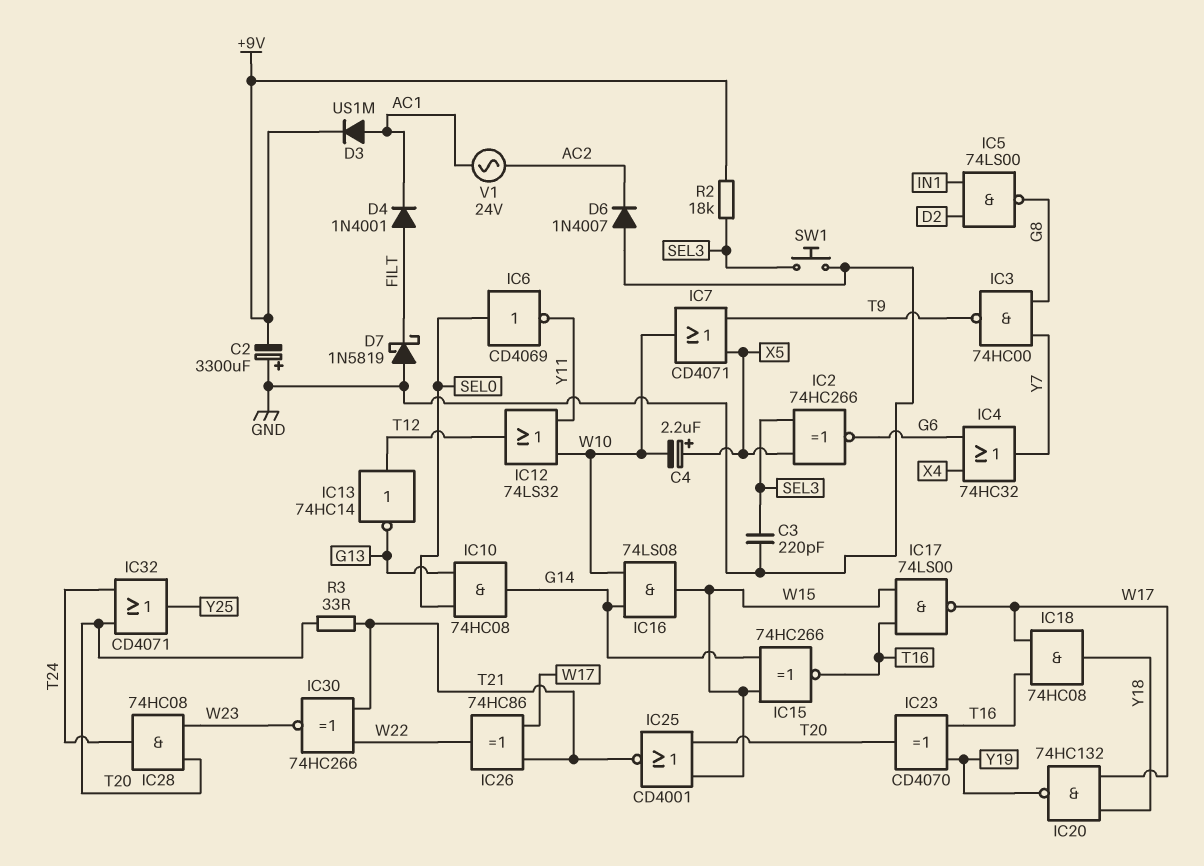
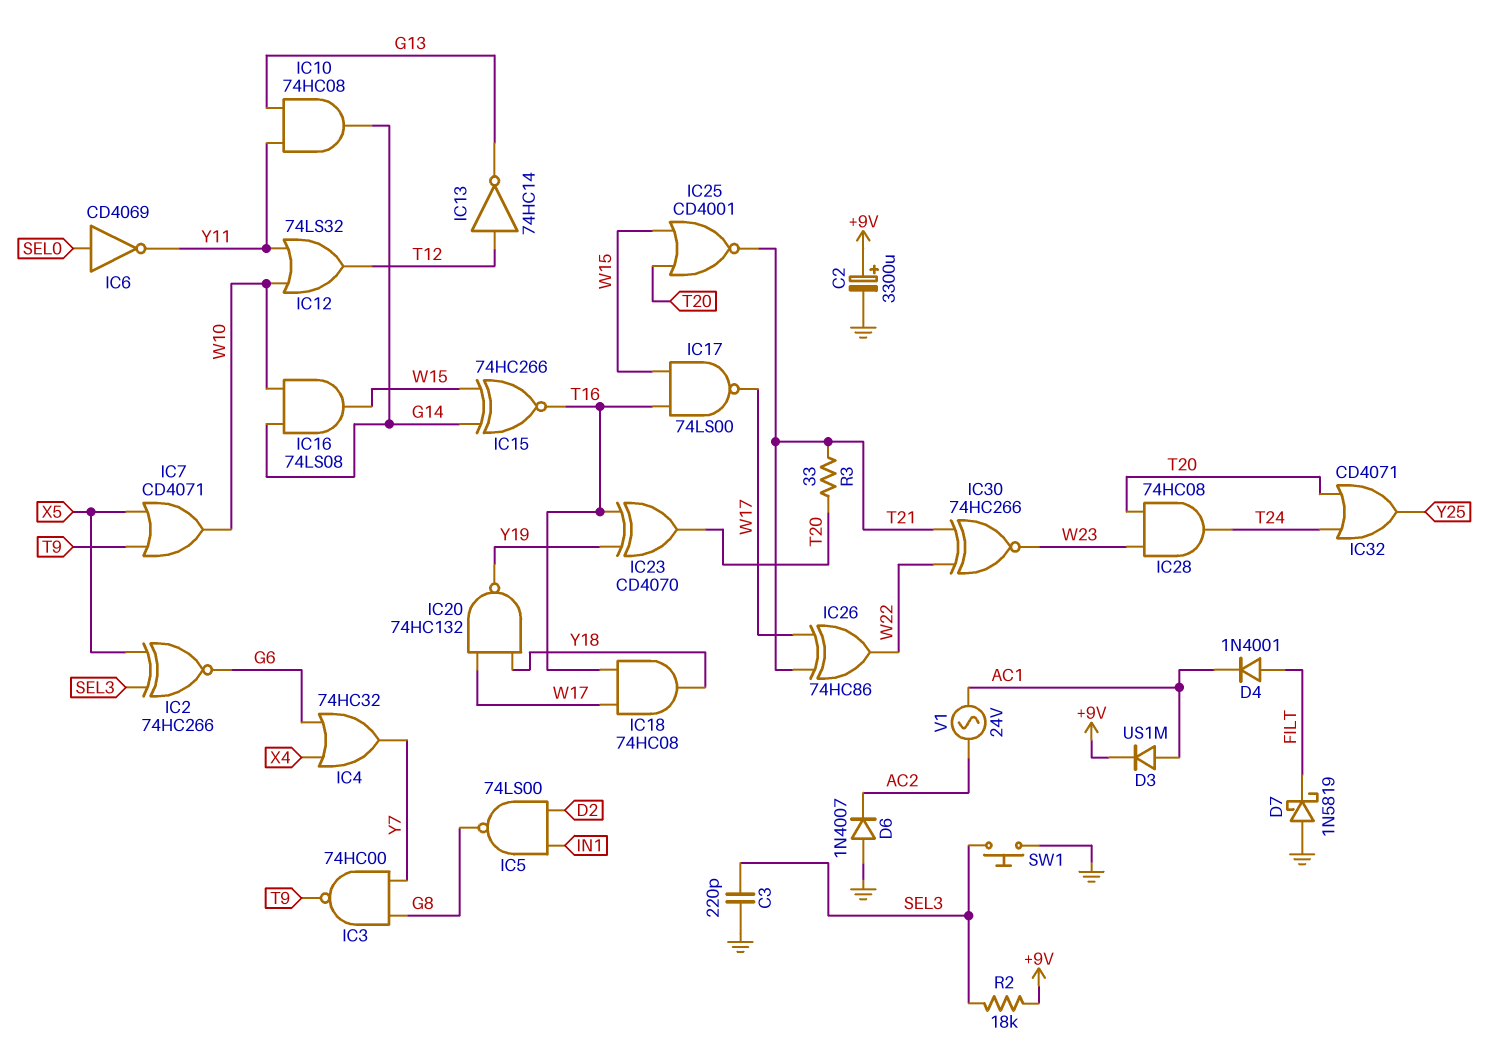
C2: 3300uF (plus GND, minus +9V) -> 3300uF (plus +9V, minus GND)
C4: 2.2uF (plus X5, minus W10) -> none
IC10: AND 74HC08 (in G13, in SEL0, out G14) -> AND 74HC08 (in G13, in Y11, out G14)

